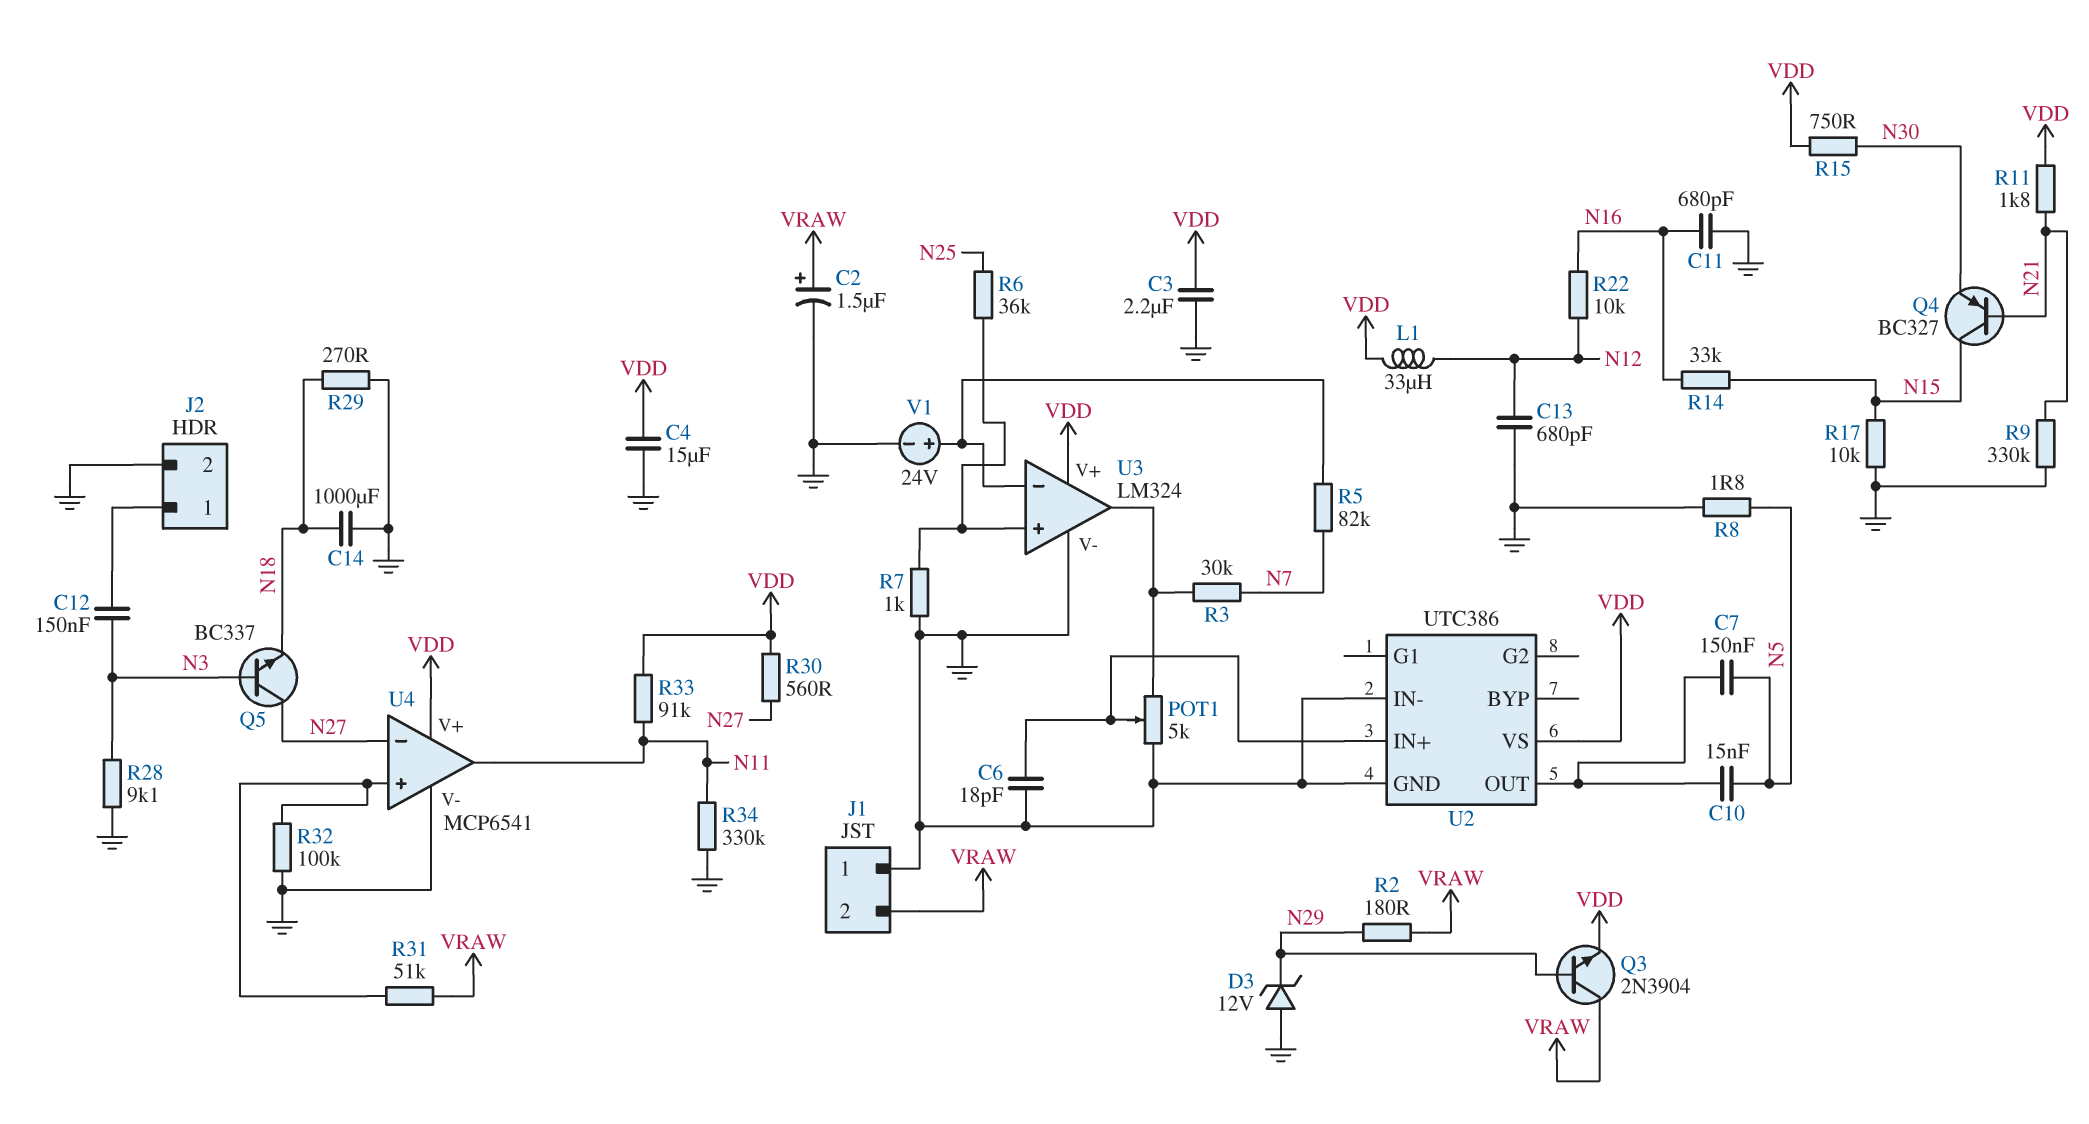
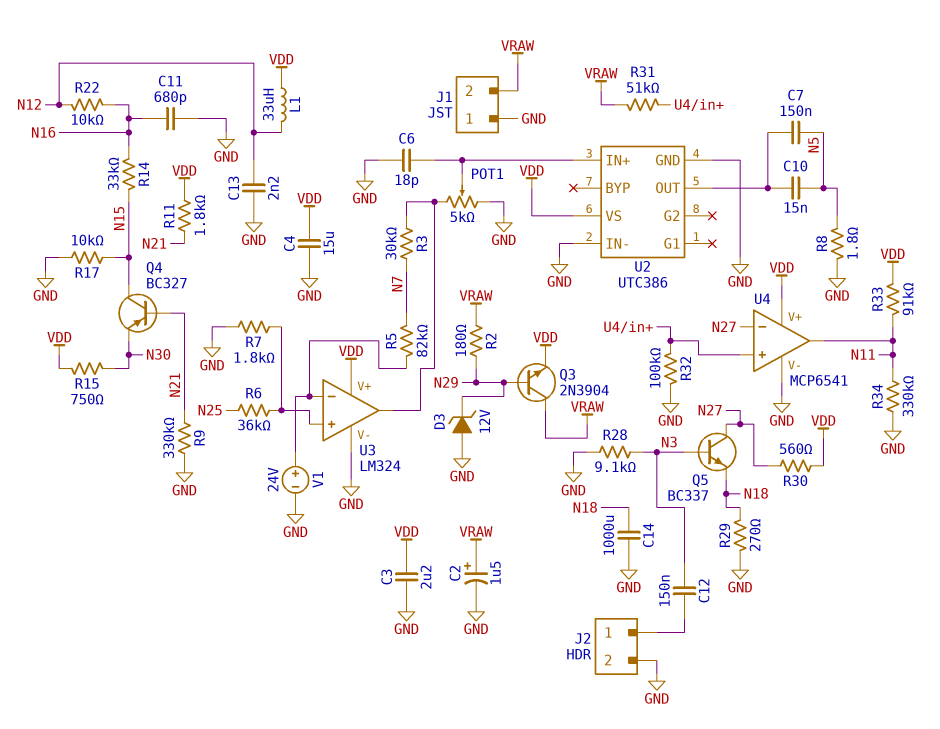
C13: 680pF (GND, N12) -> 2.2nF (GND, N12)
R7: 1k (GND, U3/in+) -> 1.8k (GND, U3/in+)

